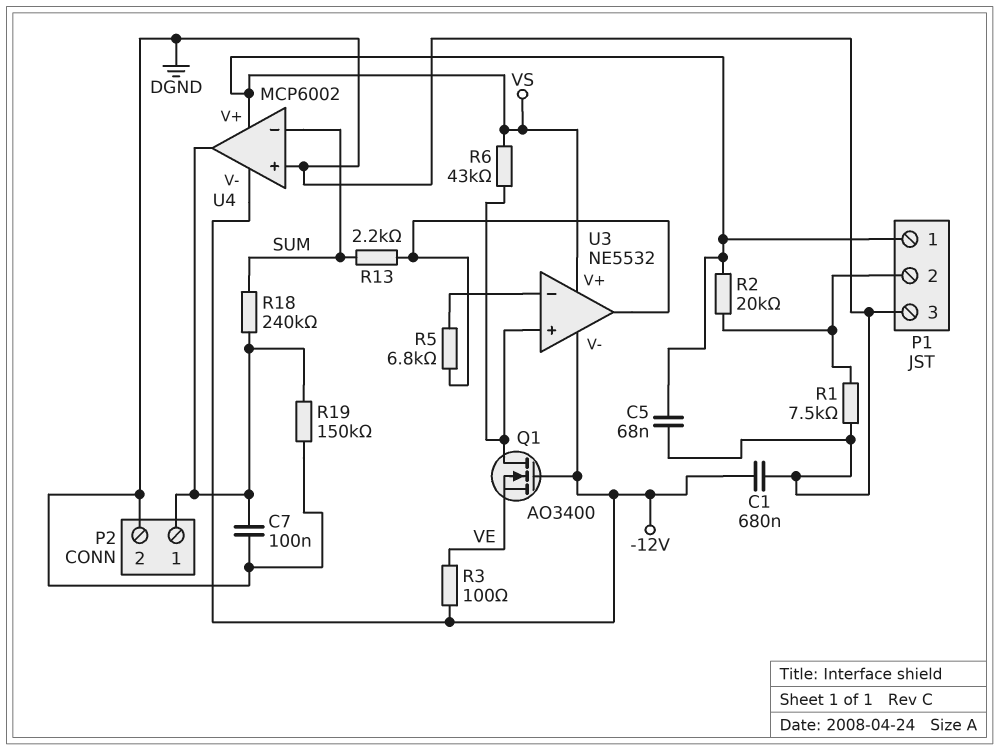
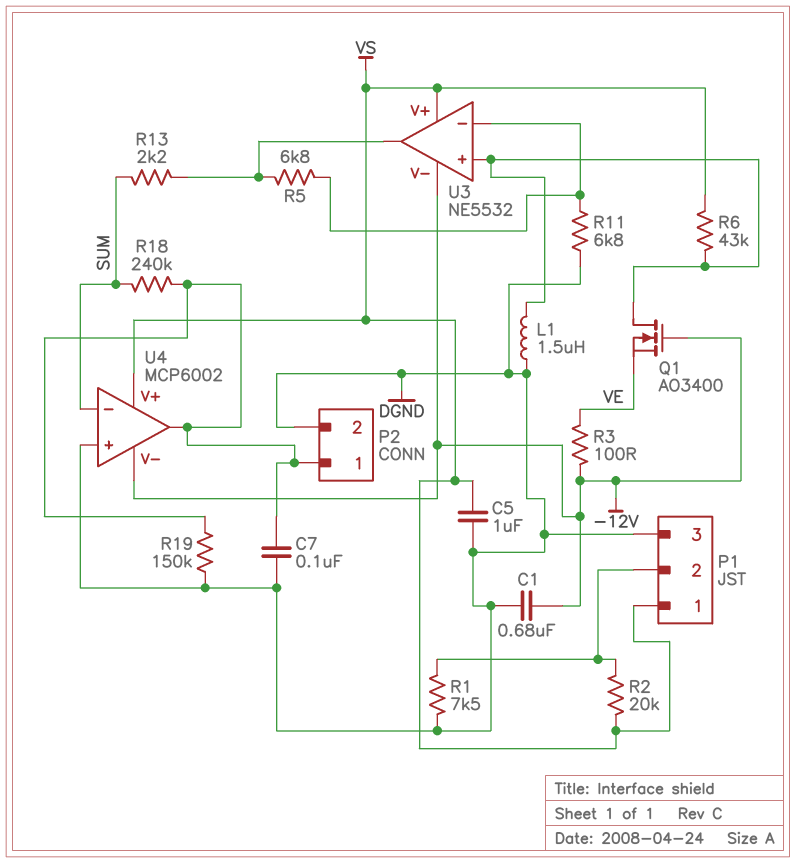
C5: 68nF (DGND, VS) -> 1uF (DGND, VS)
L1: none -> 1.5uH (DGND, U3/in+)
R11: none -> 6.8k (DGND, U3/in-)

